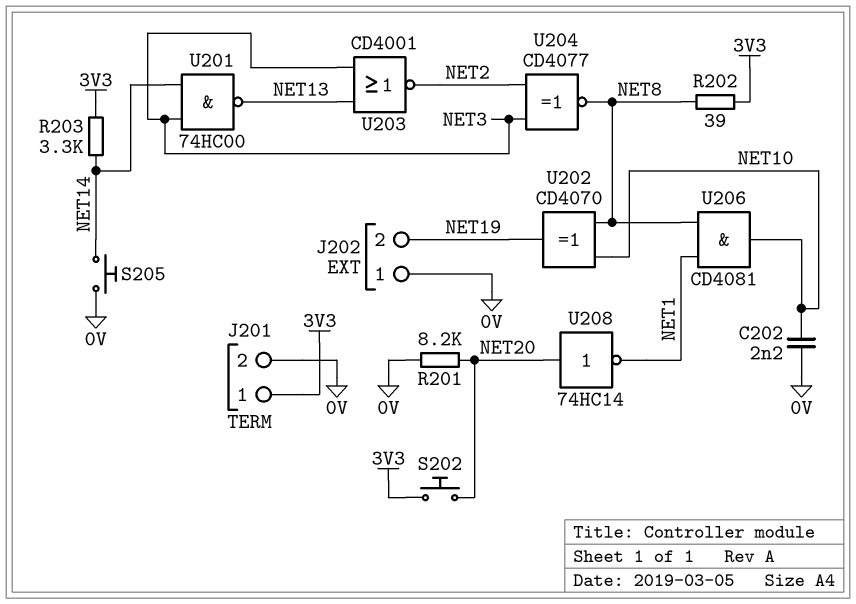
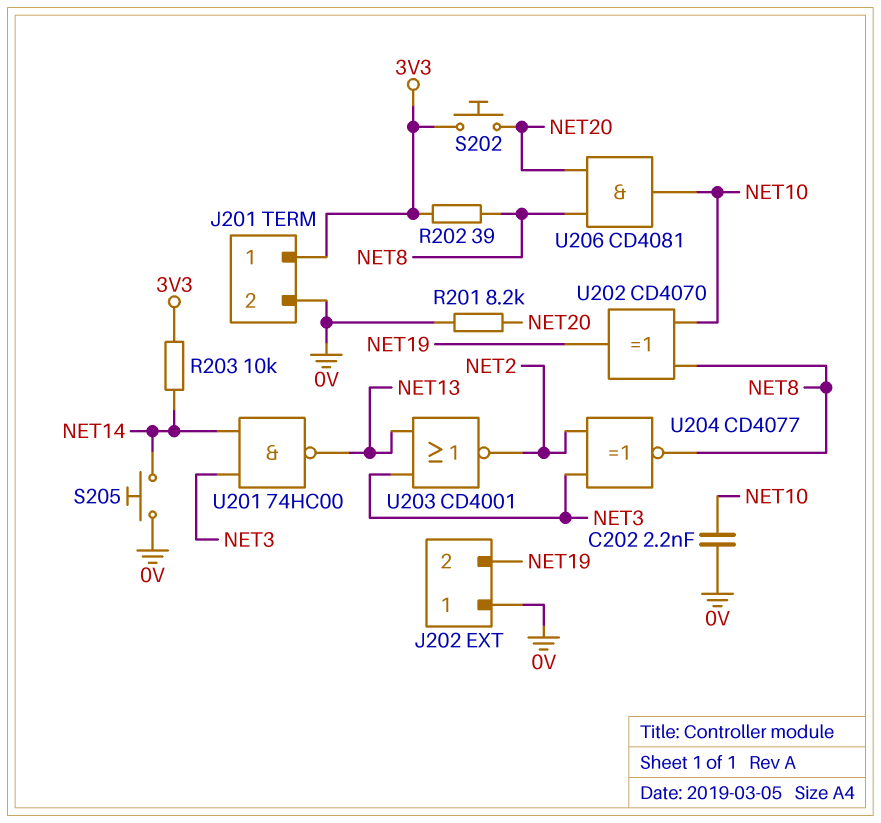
R203: 3.3k (3V3, NET14) -> 10k (3V3, NET14)
U206: AND CD4081 (in NET1, in NET8, out NET10) -> AND CD4081 (in NET8, in NET20, out NET10)
U208: NOT 74HC14 (in NET20, out NET1) -> none

